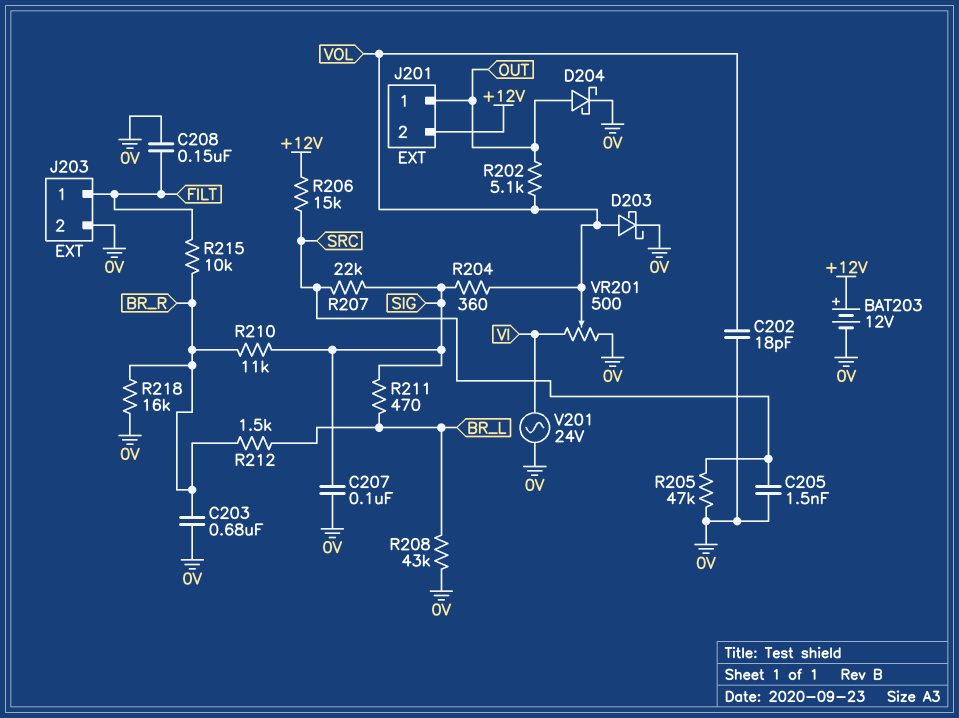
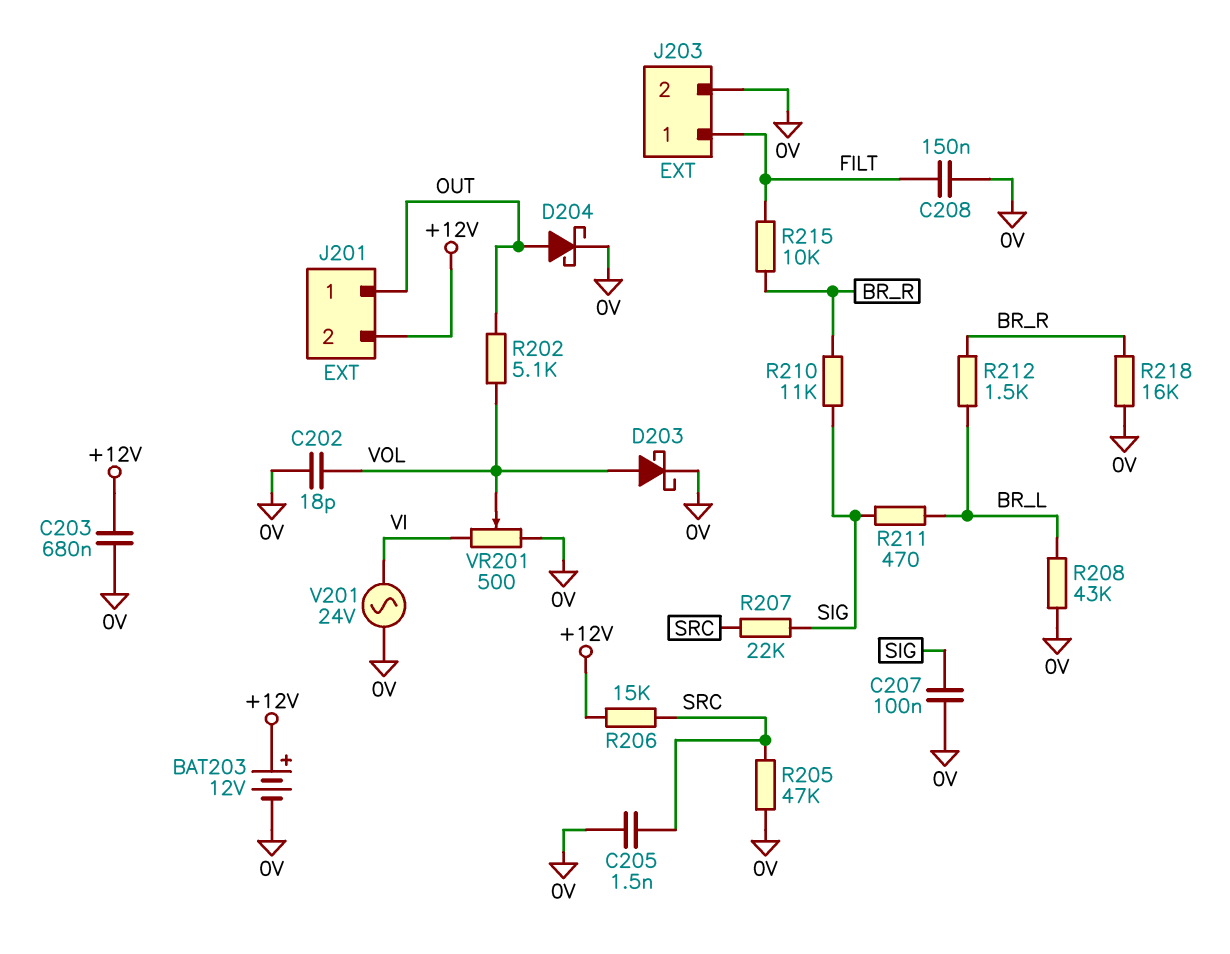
C203: 680nF (0V, BR_R) -> 680nF (+12V, 0V)
R204: 360 (SIG, VOL) -> none

